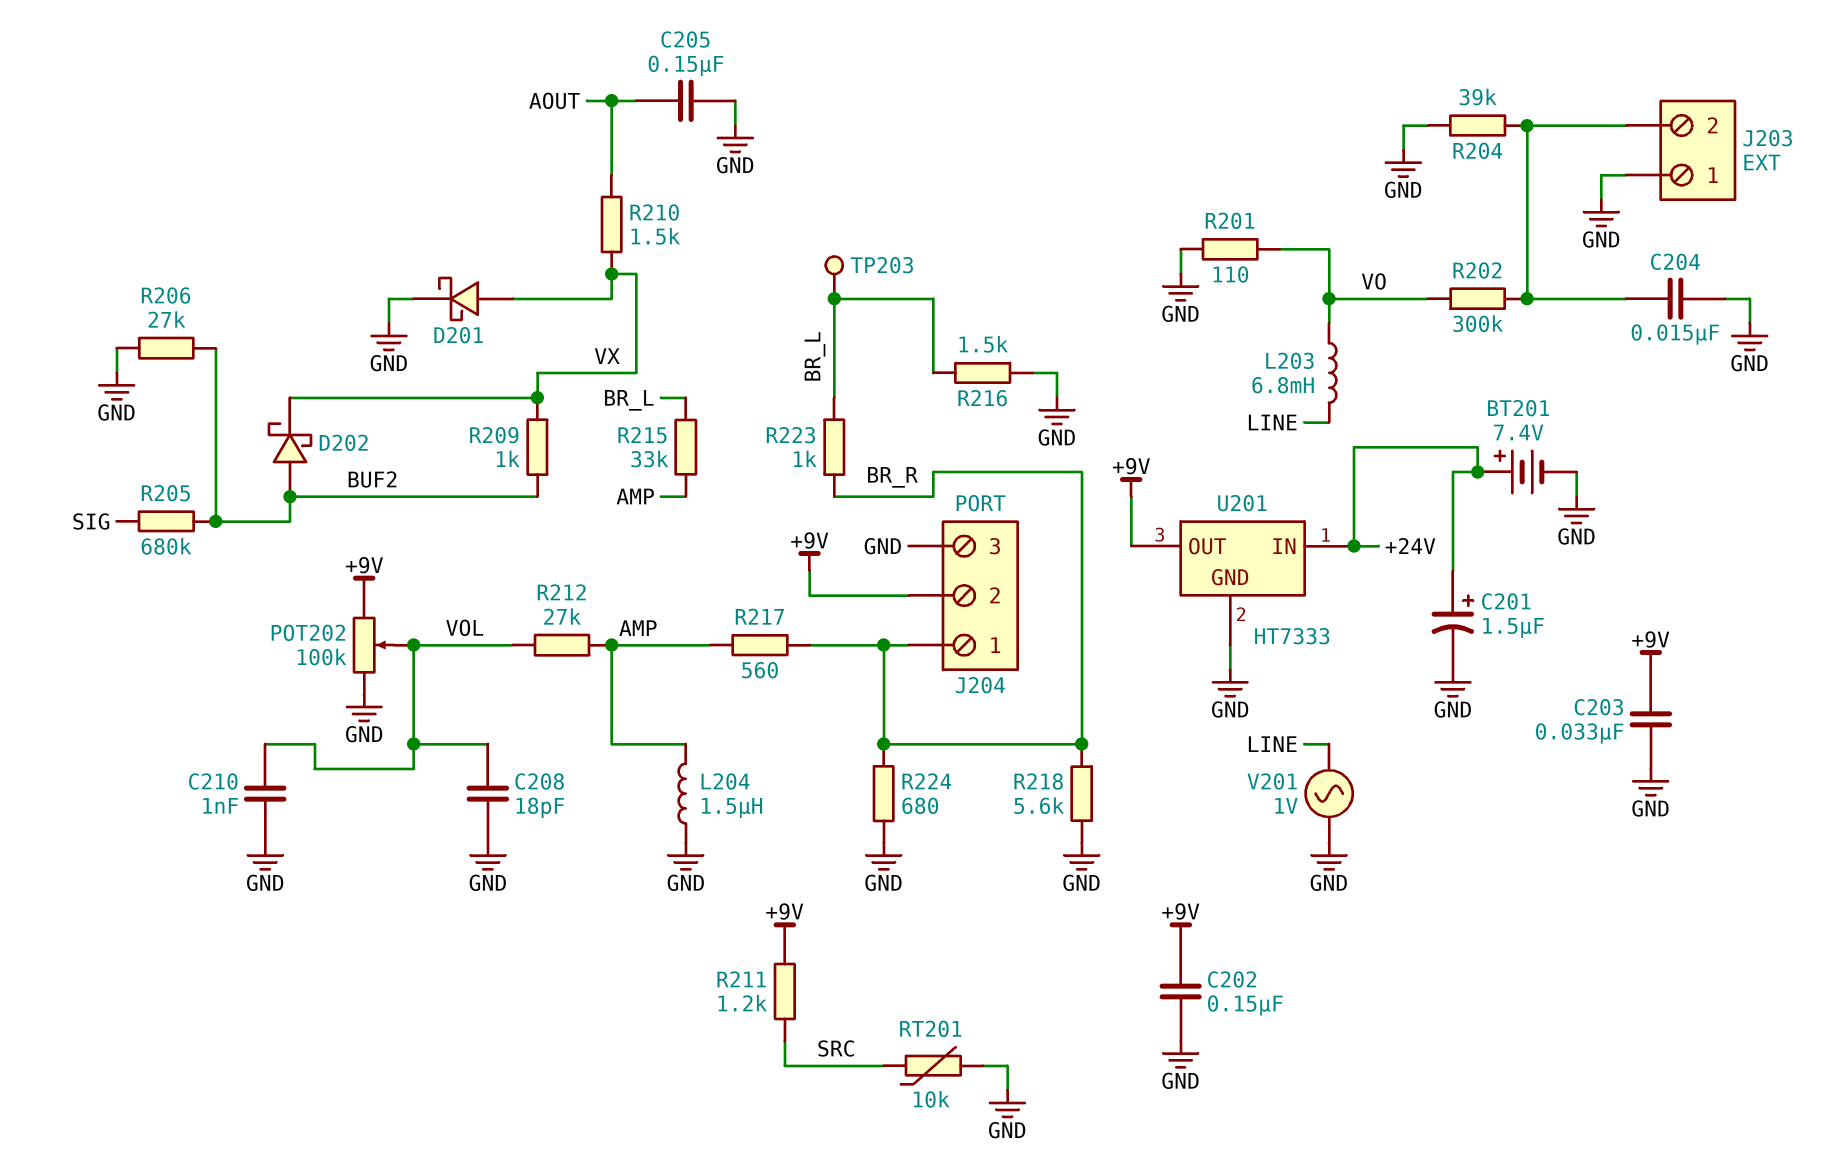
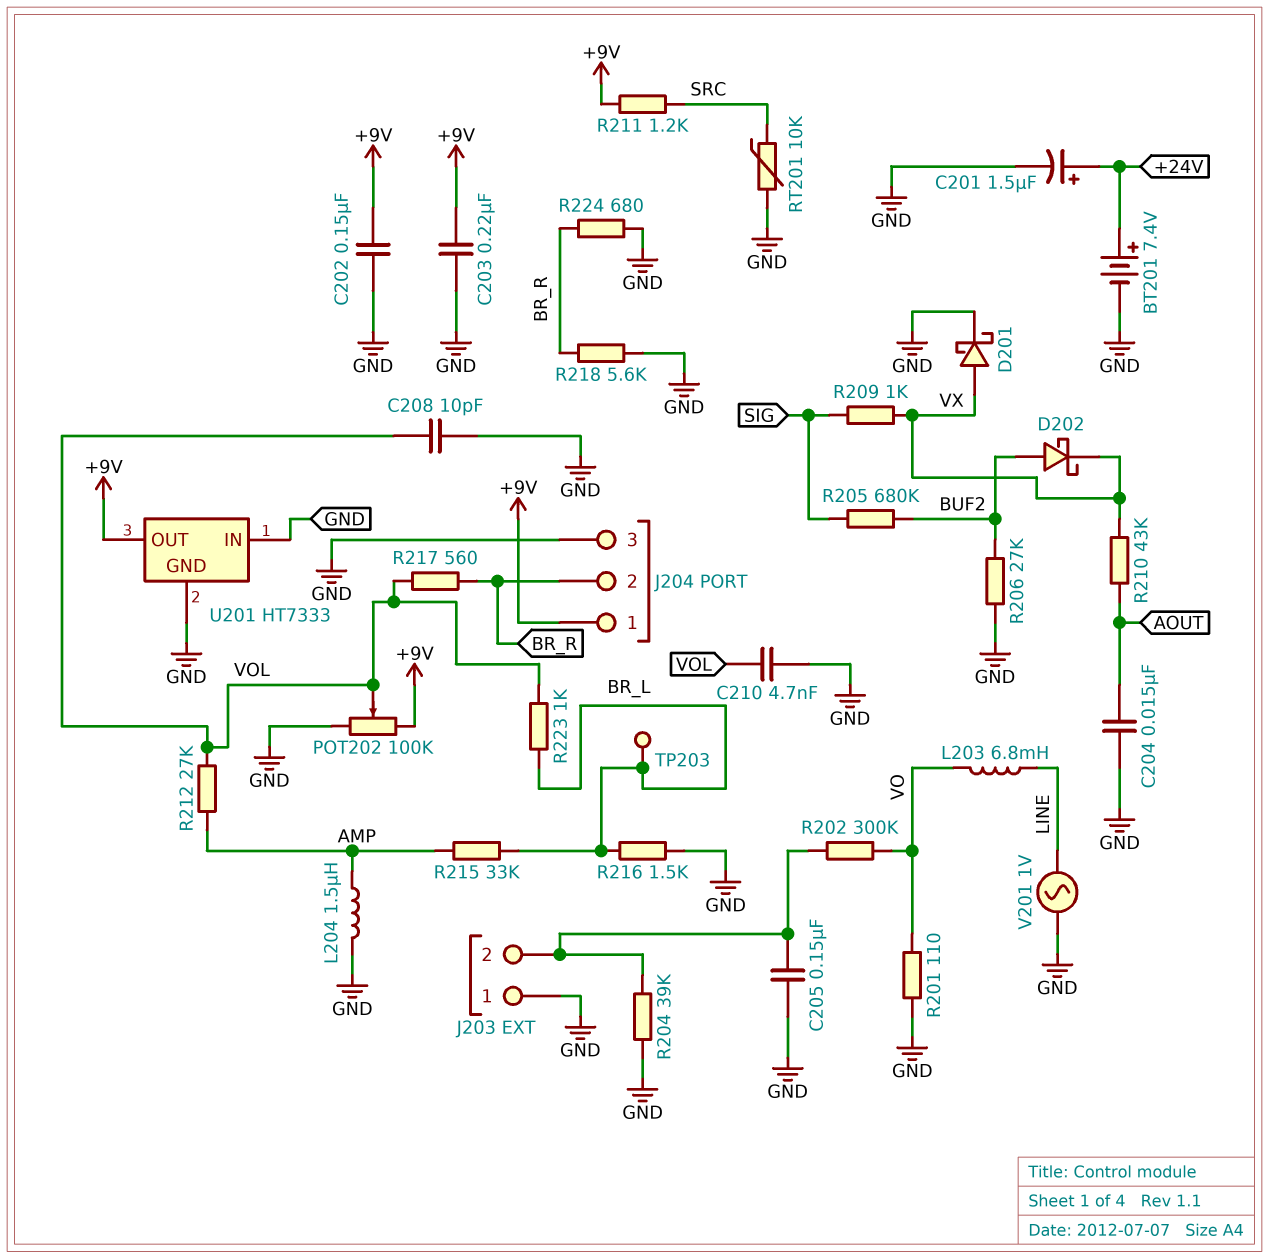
C203: 33nF (+9V, GND) -> 220nF (+9V, GND)
C204: 15nF (GND, J203/2) -> 15nF (AOUT, GND)
C205: 150nF (AOUT, GND) -> 150nF (GND, J203/2)
C208: 18pF (GND, VOL) -> 10pF (GND, VOL)
C210: 1nF (GND, VOL) -> 4.7nF (GND, VOL)
J204 pin 1: BR_R -> +9V
J204 pin 2: +9V -> BR_R
R209: 1k (BUF2, VX) -> 1k (SIG, VX)
R210: 1.5k (AOUT, VX) -> 43k (AOUT, VX)
R217: 560 (AMP, BR_R) -> 560 (BR_R, VOL)
R223: 1k (BR_L, BR_R) -> 1k (BR_L, VOL)
U201 pin IN: +24V -> GND

